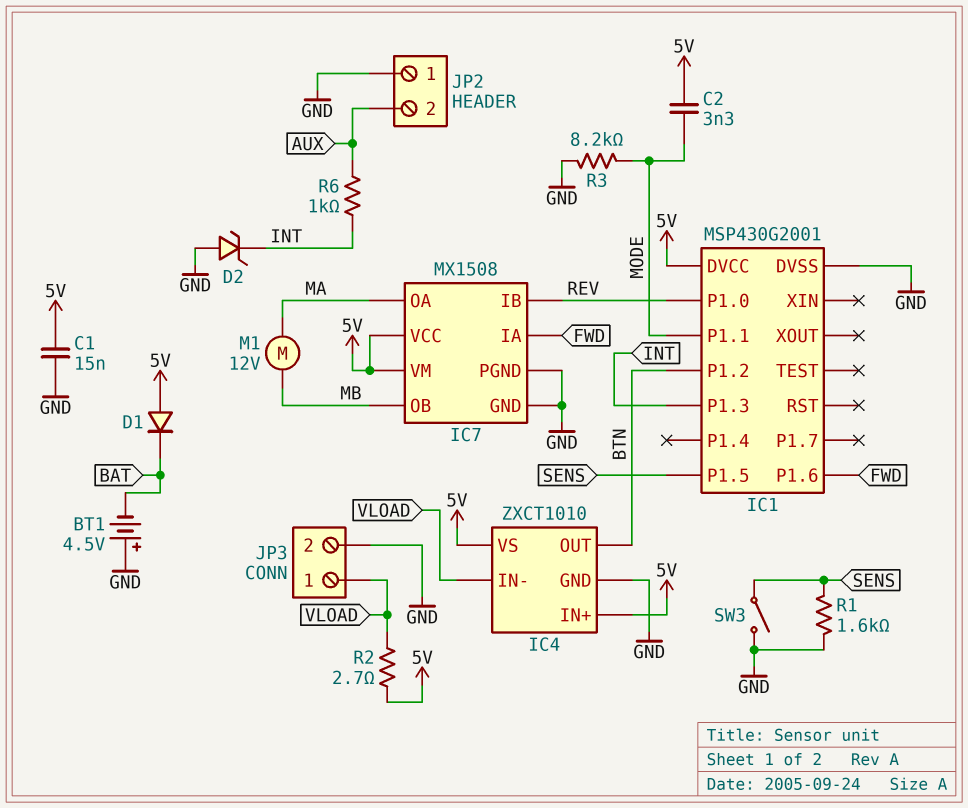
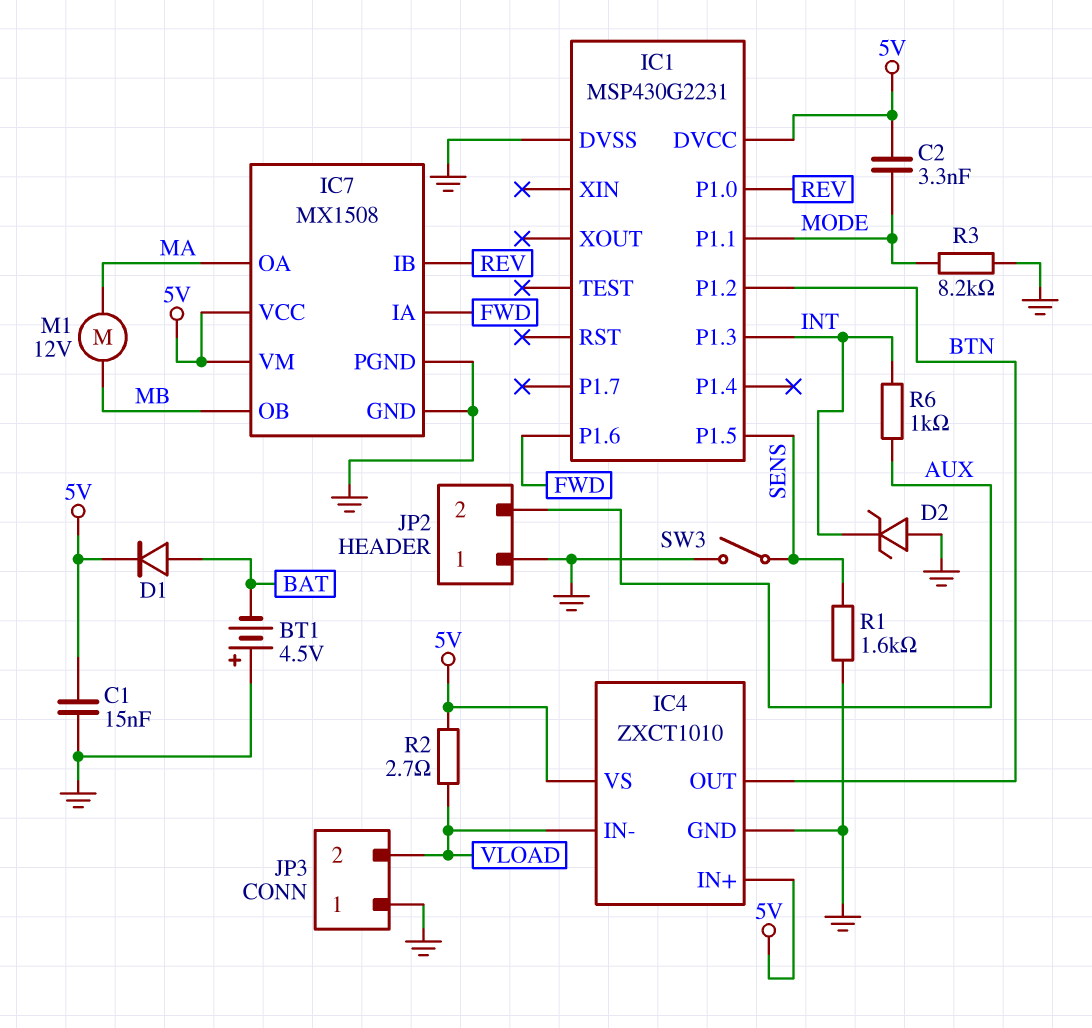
D1: diode (A 5V, K BAT) -> diode (A BAT, K 5V)
IC1: MSP430G2001 -> MSP430G2231
JP3 pin 1: VLOAD -> GND
JP3 pin 2: GND -> VLOAD

